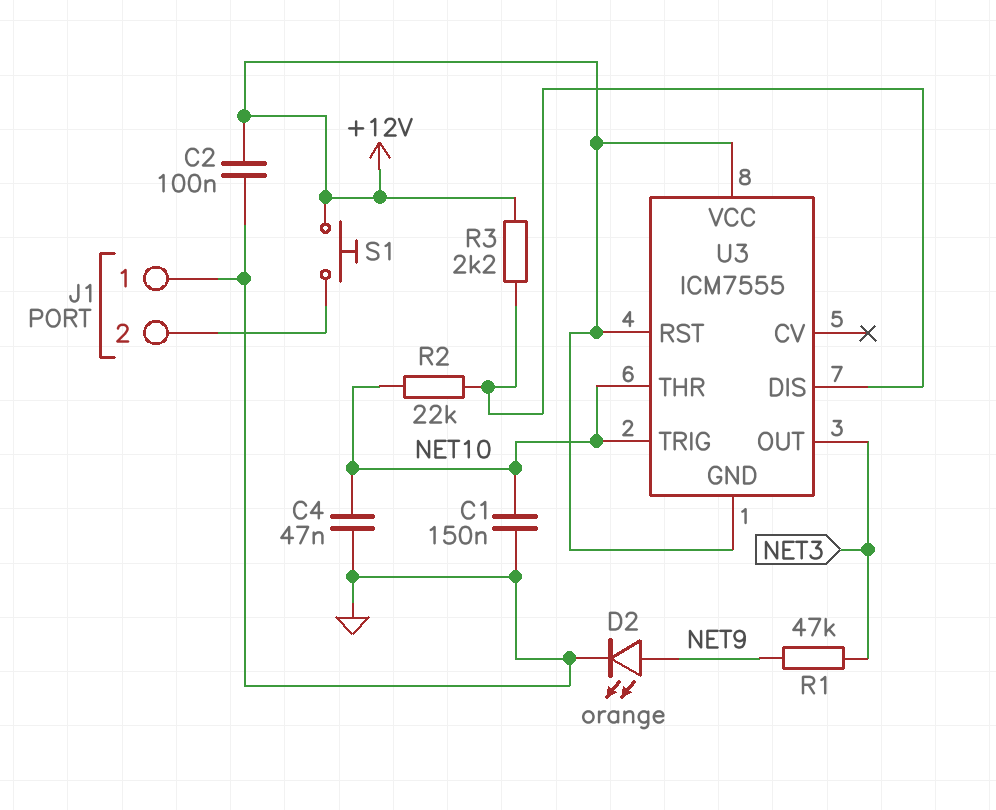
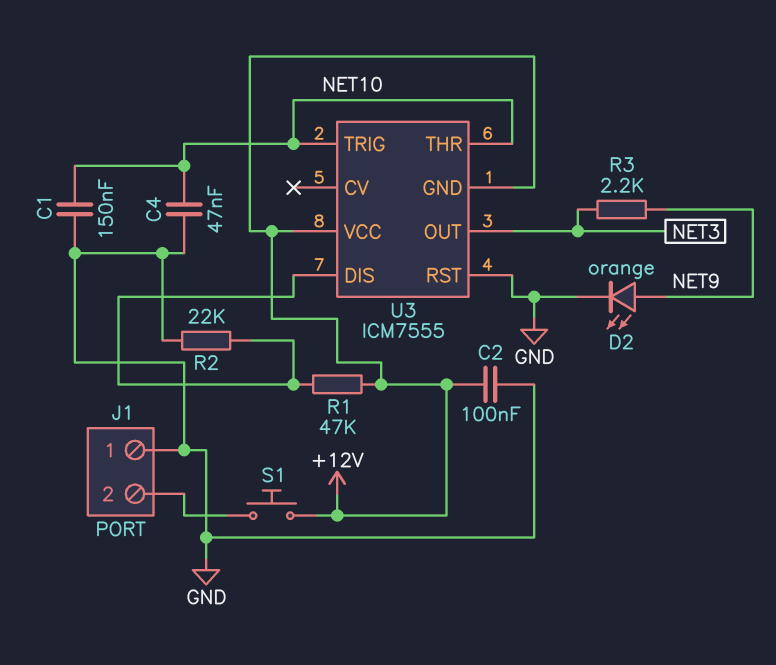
R1: 47k (NET3, NET9) -> 47k (+12V, U3/DIS)
R2: 22k (NET10, U3/DIS) -> 22k (GND, U3/DIS)
R3: 2.2k (+12V, U3/DIS) -> 2.2k (NET3, NET9)
U3 pin RST: +12V -> GND

